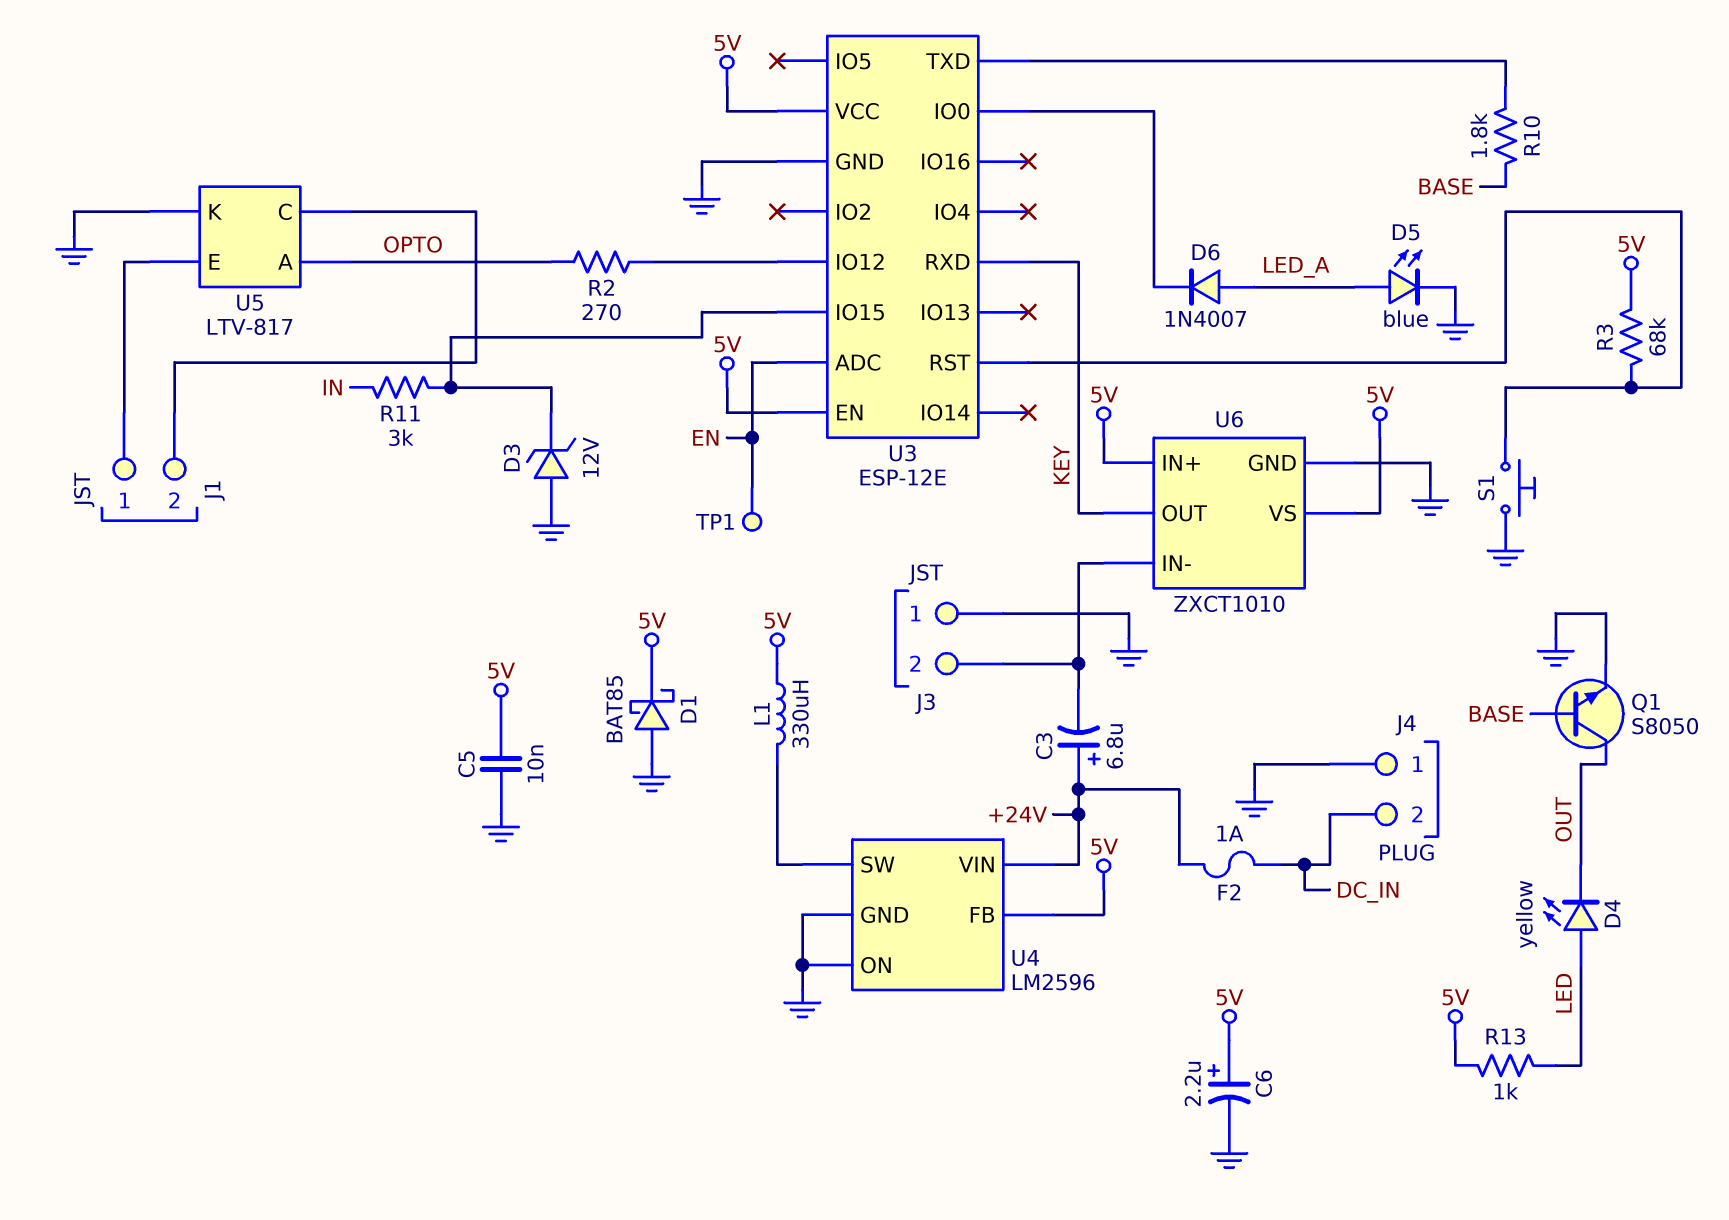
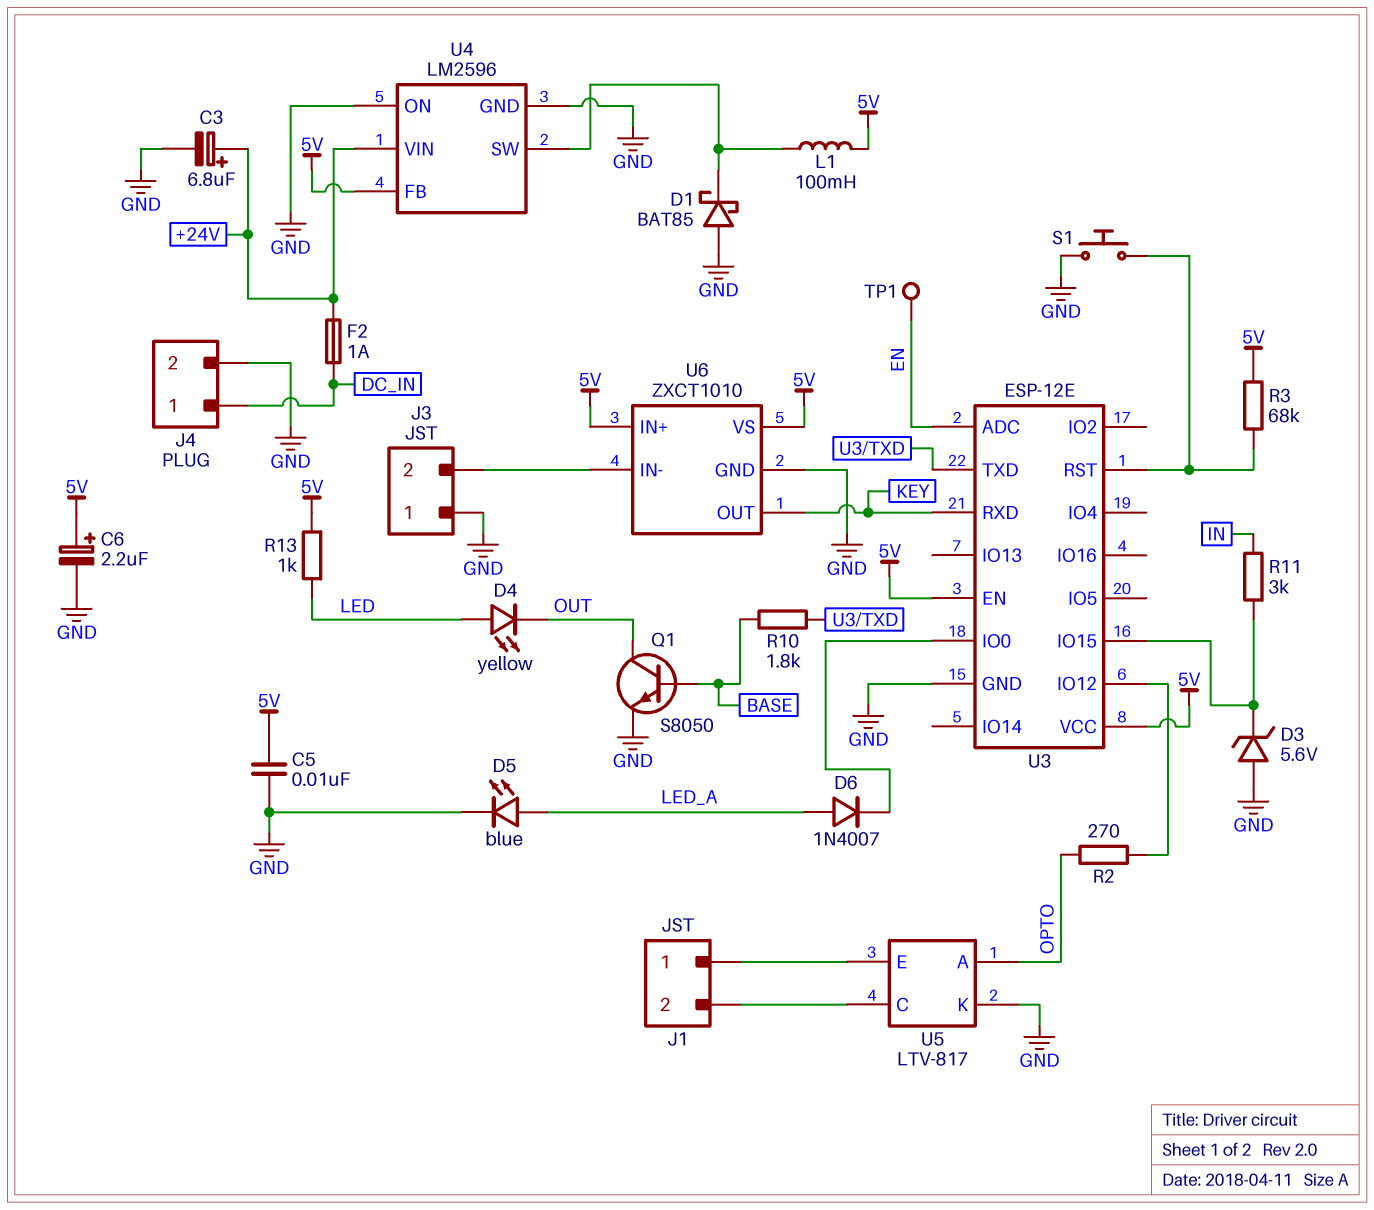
C3: 6.8uF (plus +24V, minus J3/2) -> 6.8uF (plus +24V, minus GND)
D1: schottky BAT85 (A GND, K 5V) -> schottky BAT85 (A GND, K U4/SW)
D3: zener 12V (A GND, K U3/IO15) -> zener 5.6V (A GND, K U3/IO15)
J4 pin 1: GND -> DC_IN
J4 pin 2: DC_IN -> GND
L1: 330uH (5V, U4/SW) -> 100mH (5V, U4/SW)

